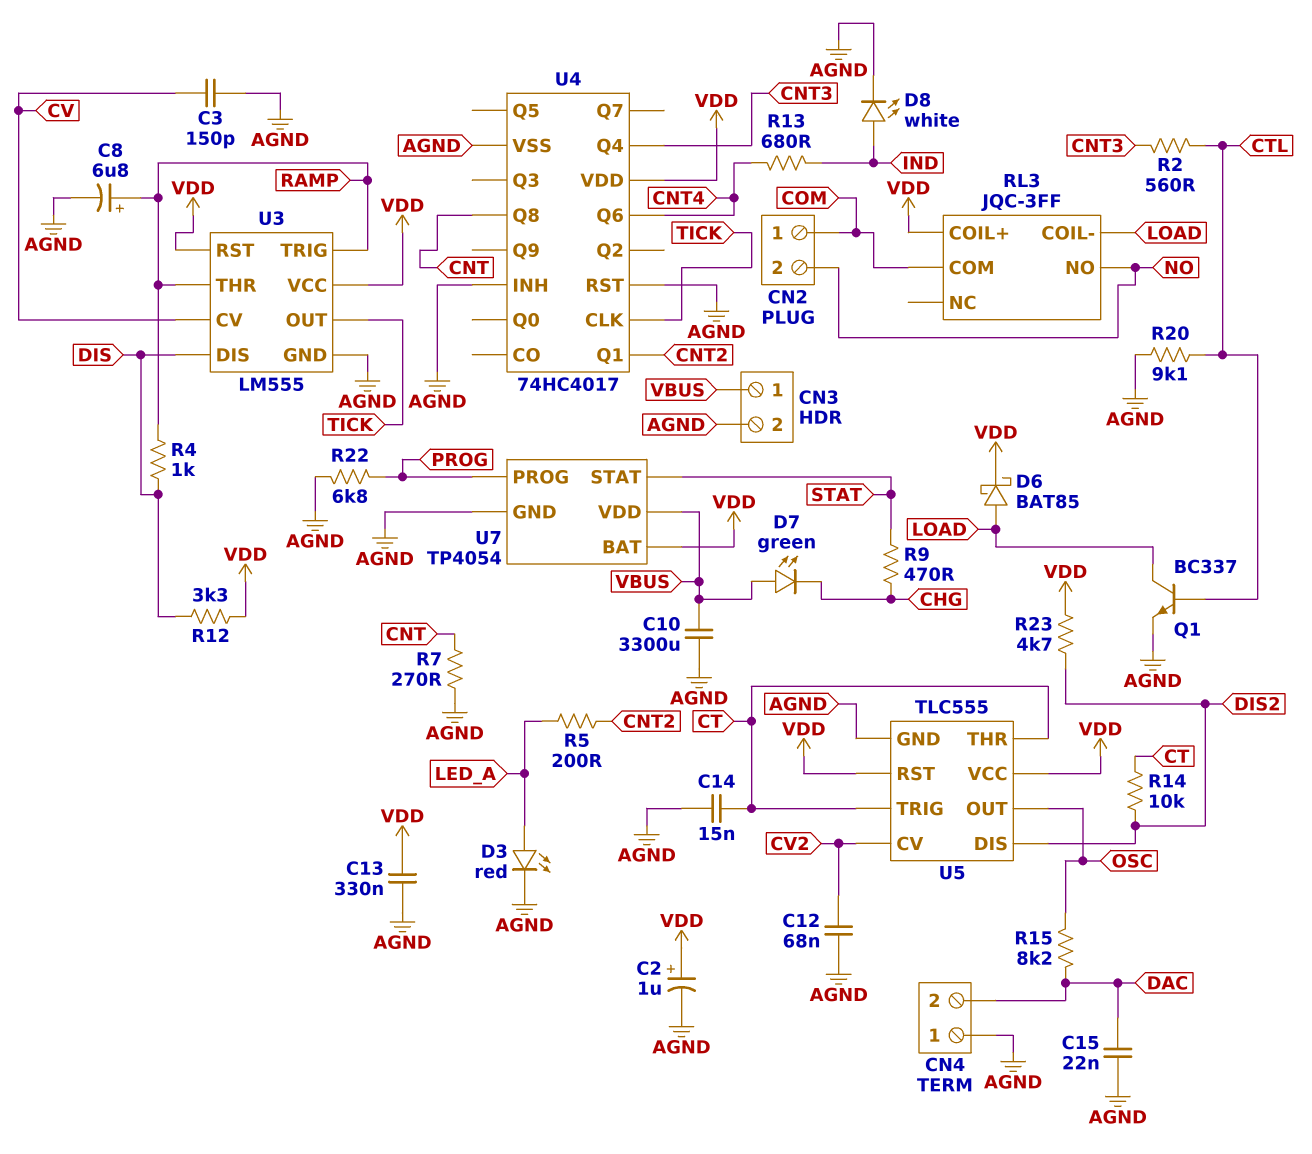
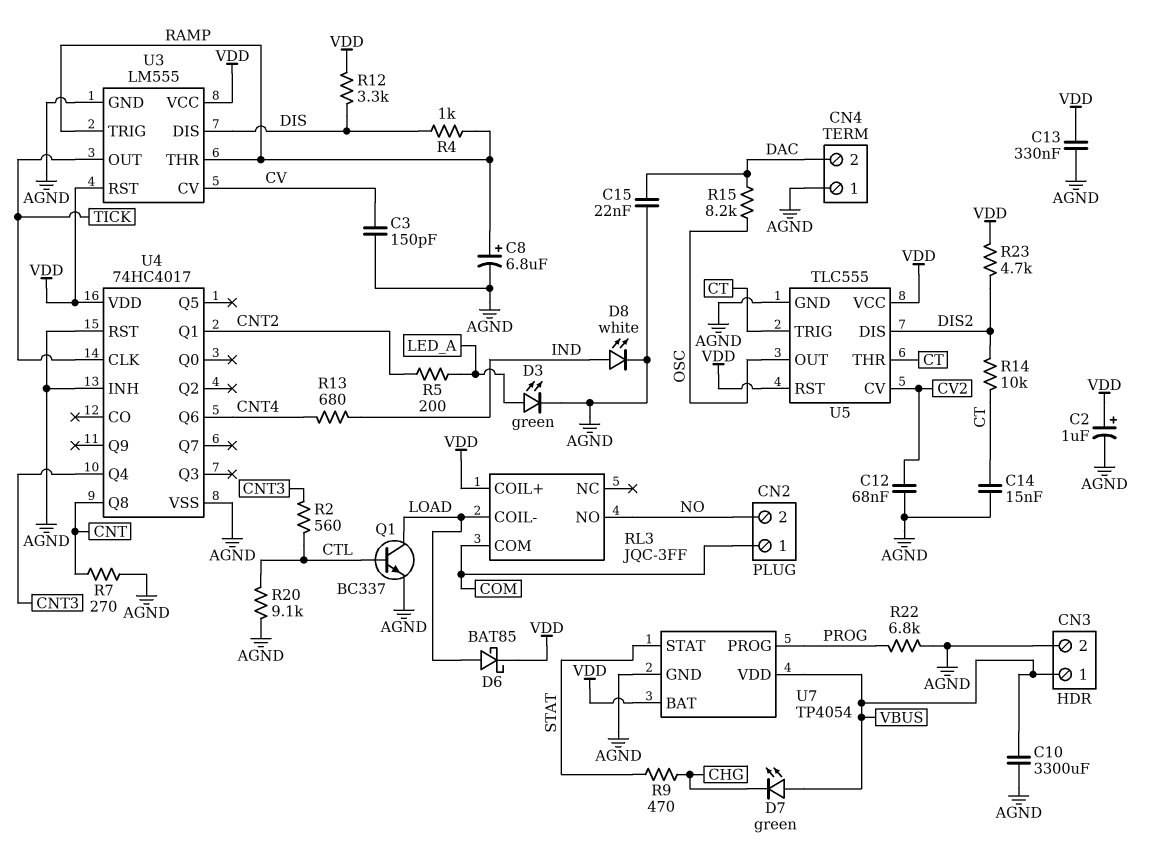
D3: LED red (A LED_A, K AGND) -> LED green (A LED_A, K AGND)

